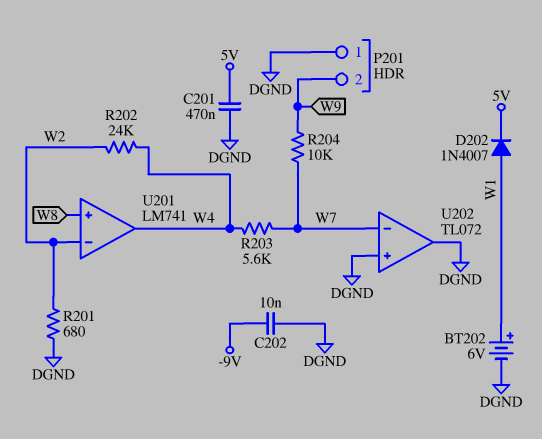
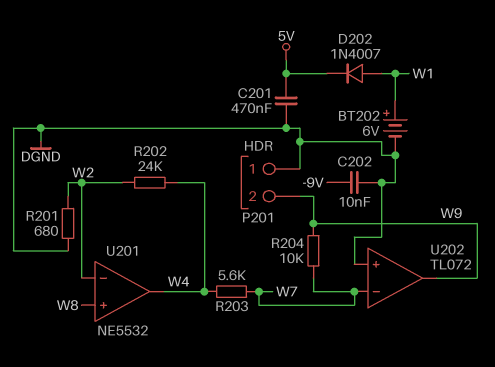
U201: LM741 -> NE5532
U202 pin out: DGND -> W9

